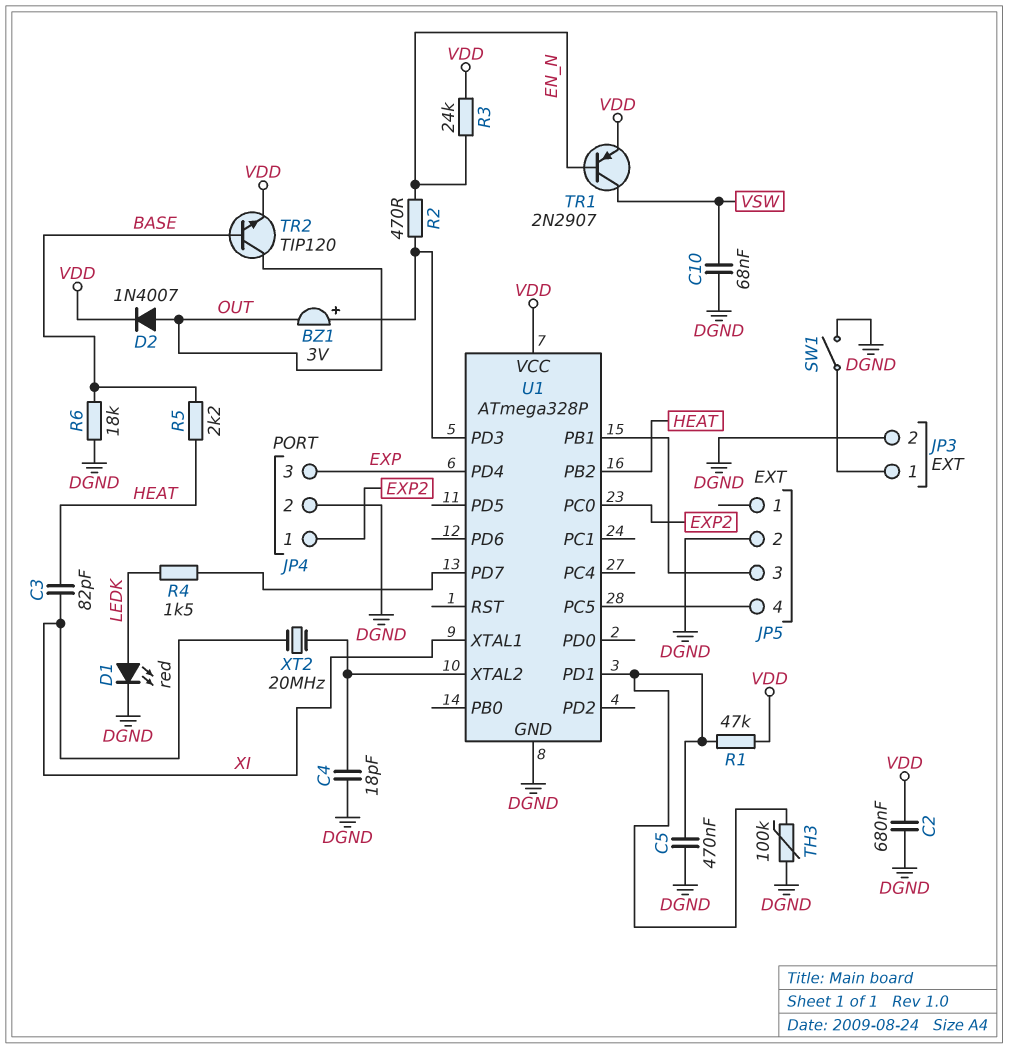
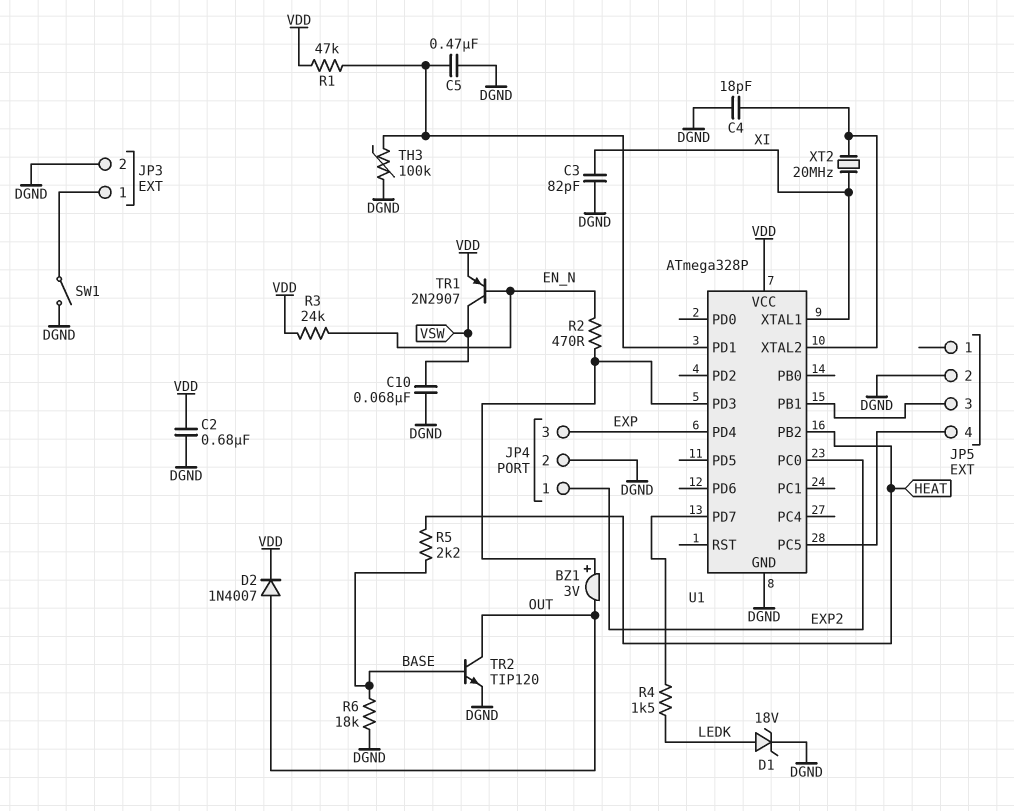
C3: 82pF (HEAT, XI) -> 82pF (DGND, XI)
D1: LED red (A LEDK, K DGND) -> zener 18V (A LEDK, K DGND)
TR2: NPN TIP120 (B BASE, C OUT, E VDD) -> NPN TIP120 (B BASE, C OUT, E DGND)

